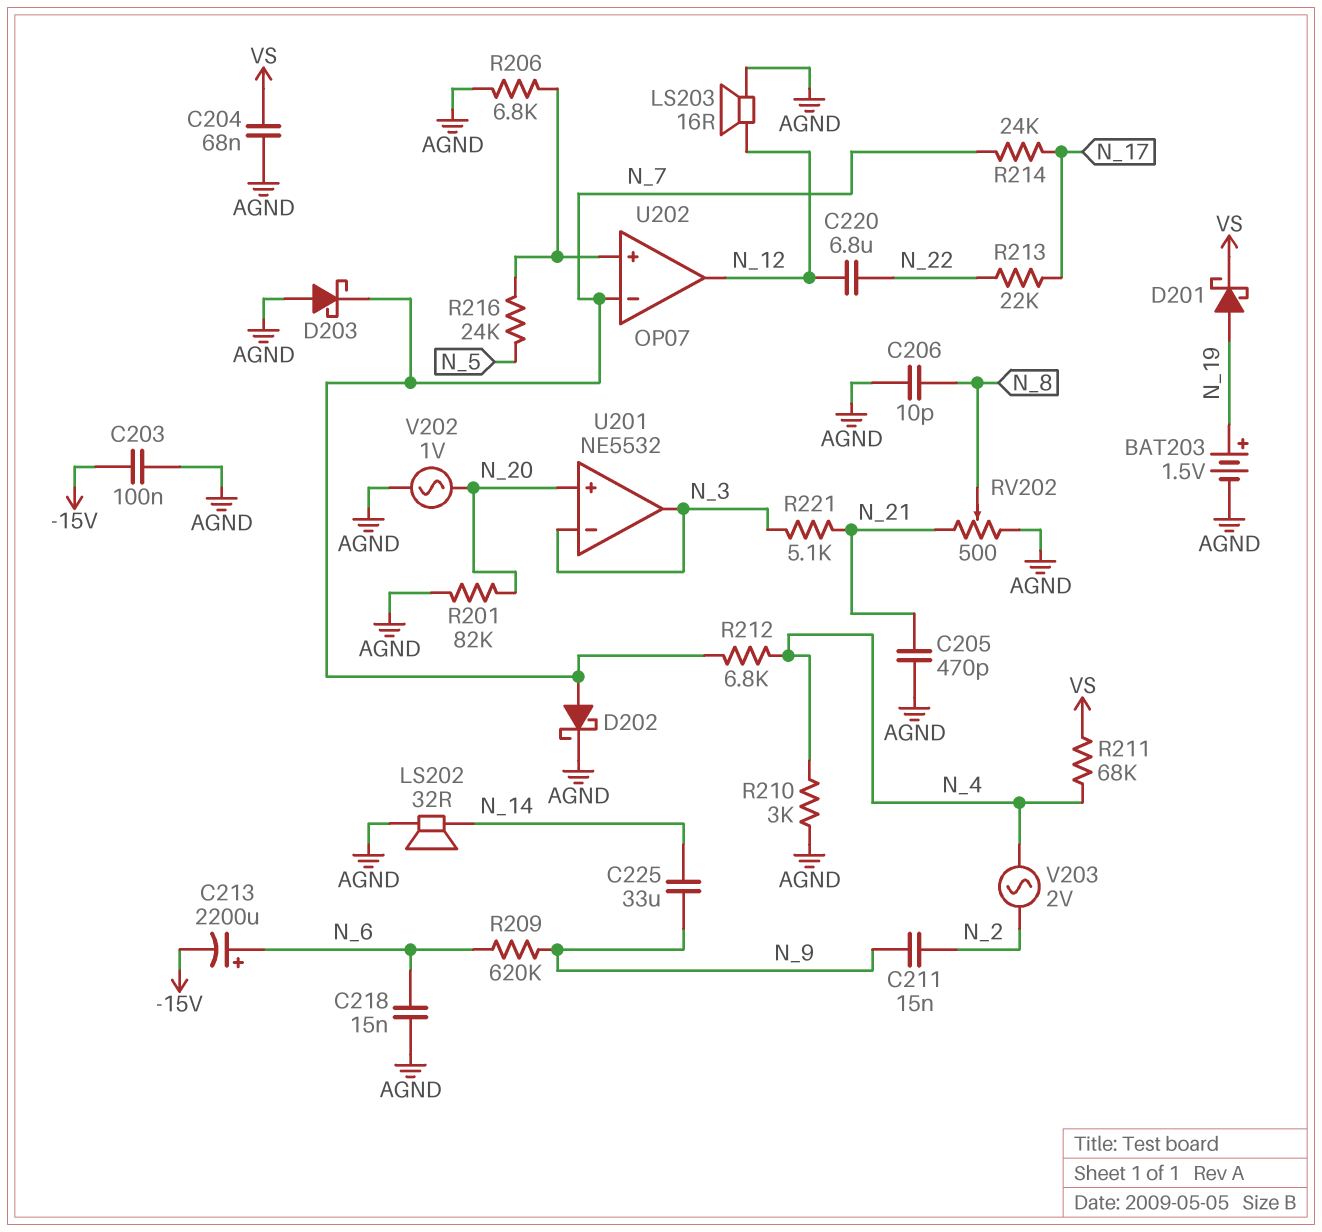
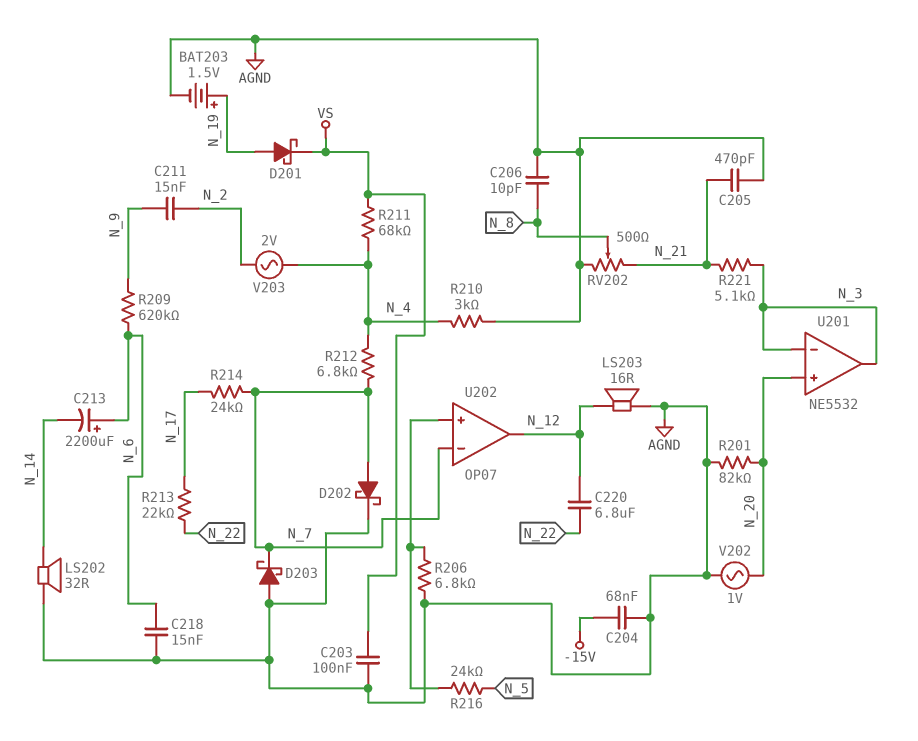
C203: 100nF (-15V, AGND) -> 100nF (AGND, VS)
C204: 68nF (AGND, VS) -> 68nF (-15V, AGND)
C213: 2200uF (plus N_6, minus -15V) -> 2200uF (plus N_6, minus N_14)
C225: 33uF (N_9, N_14) -> none

